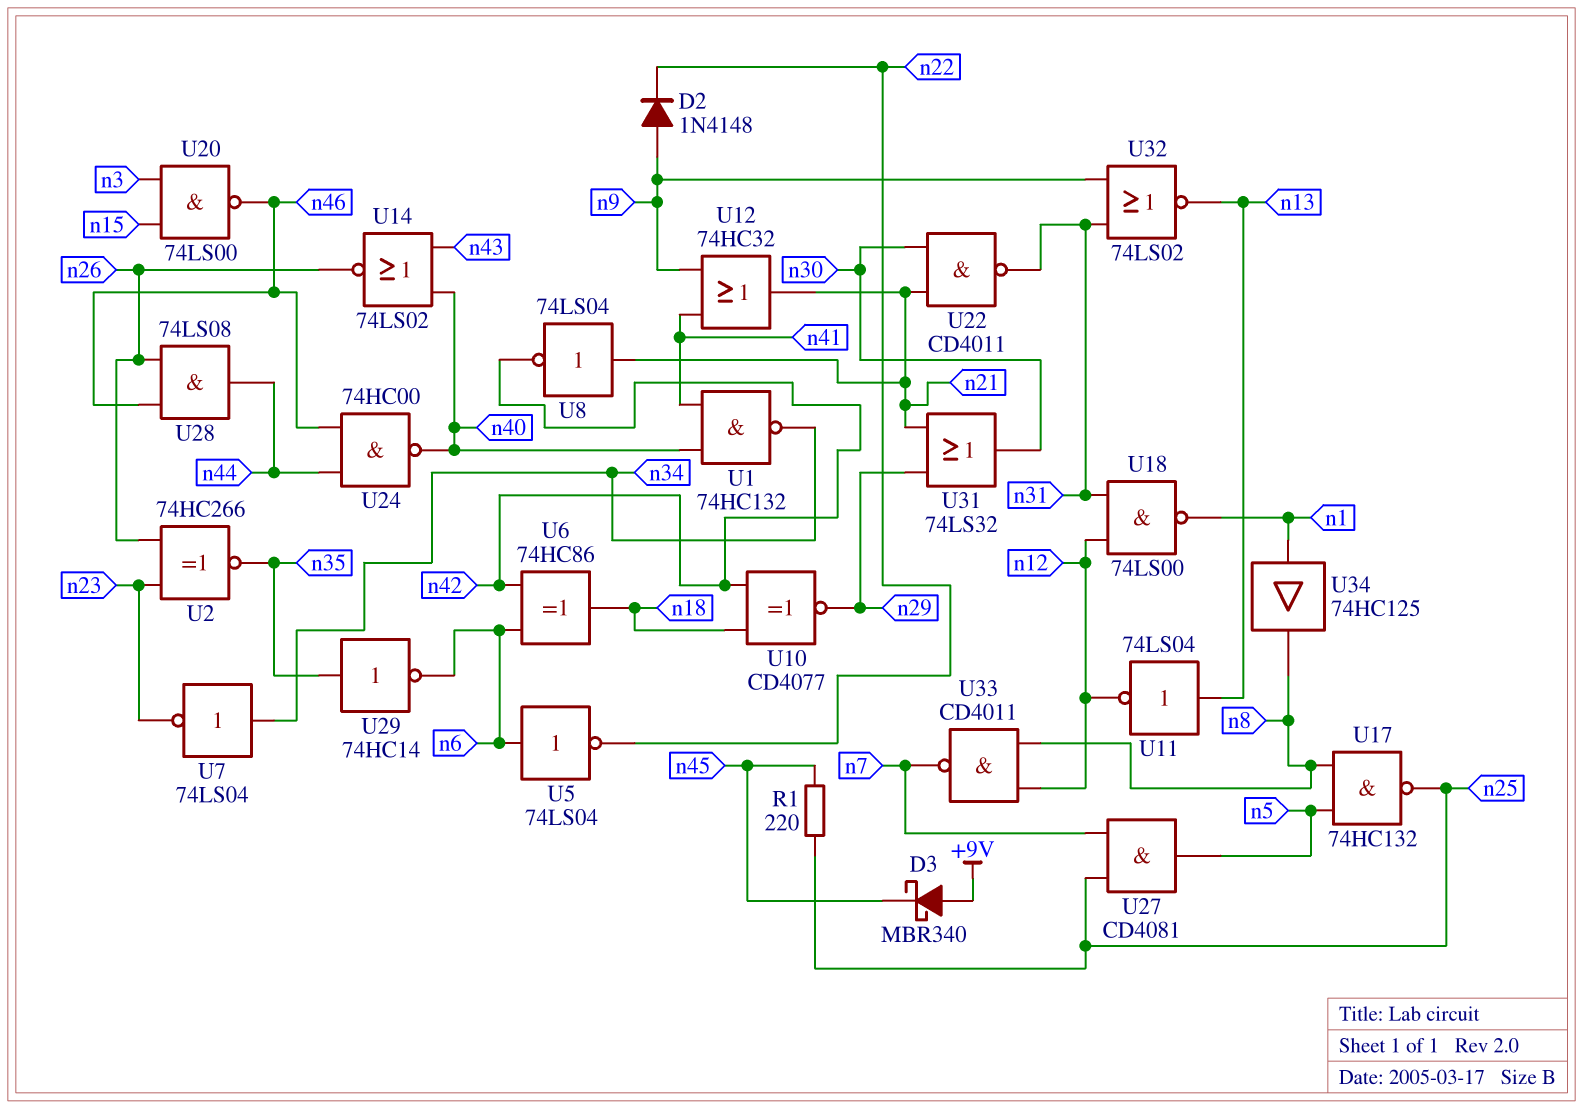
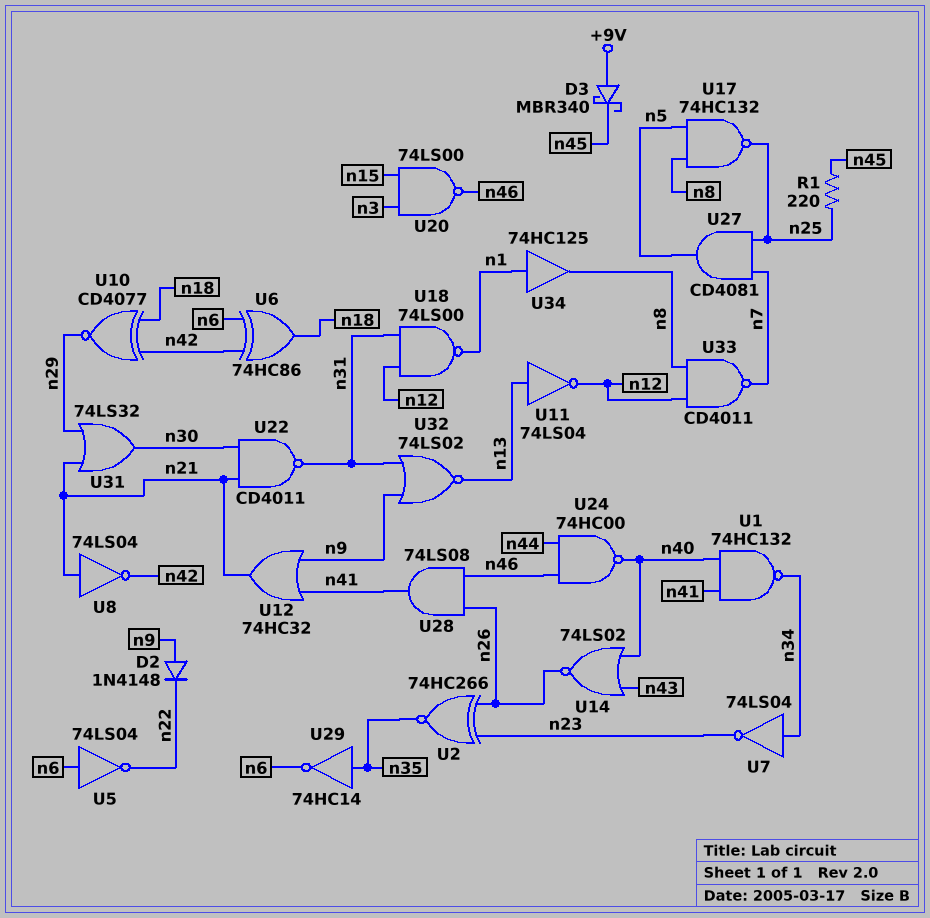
U28: AND 74LS08 (in n26, in n46, out n44) -> AND 74LS08 (in n26, in n46, out n41)

